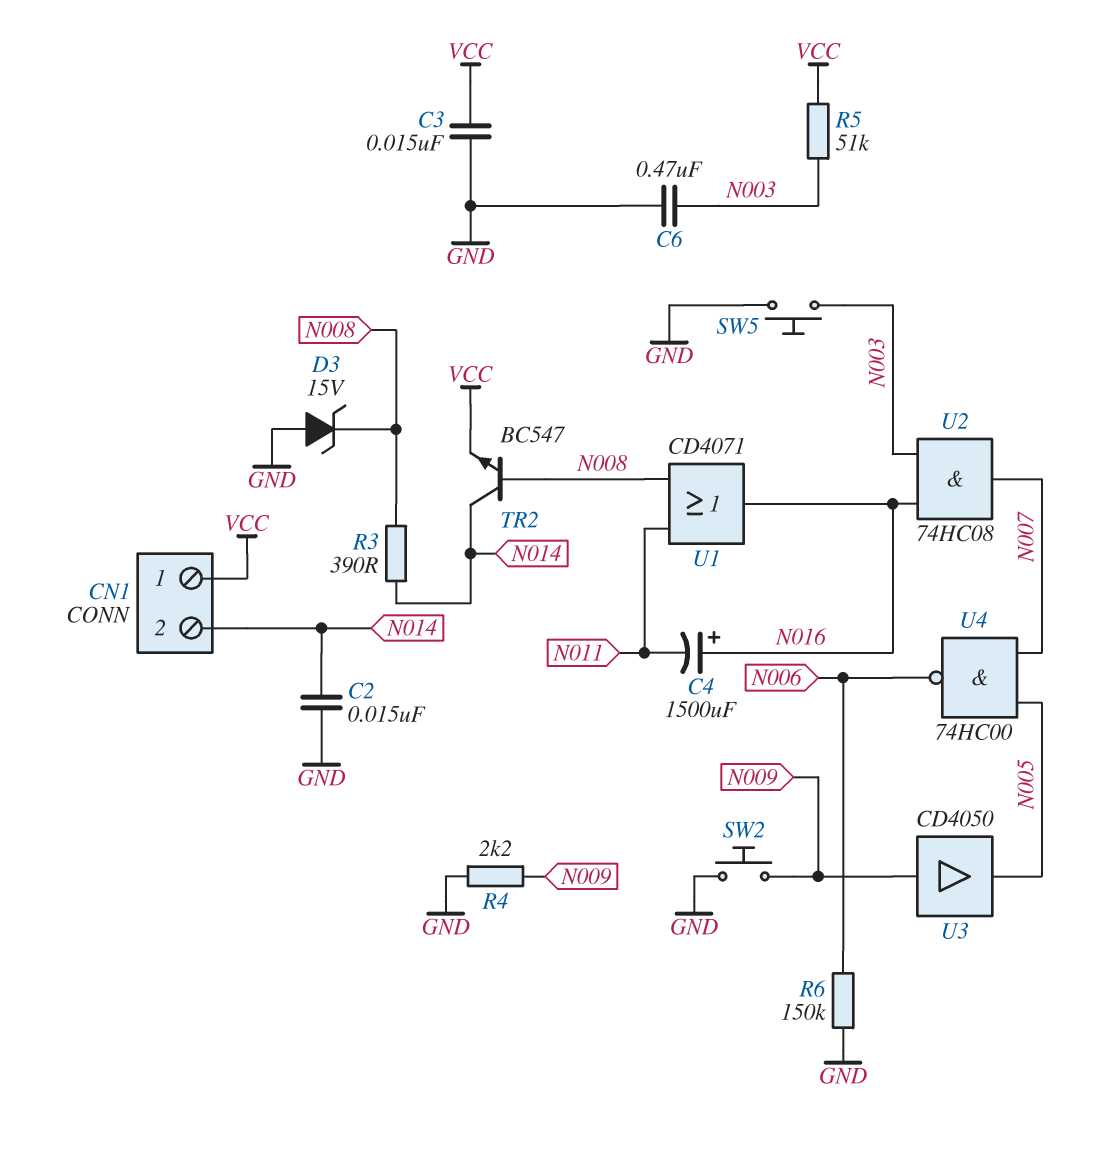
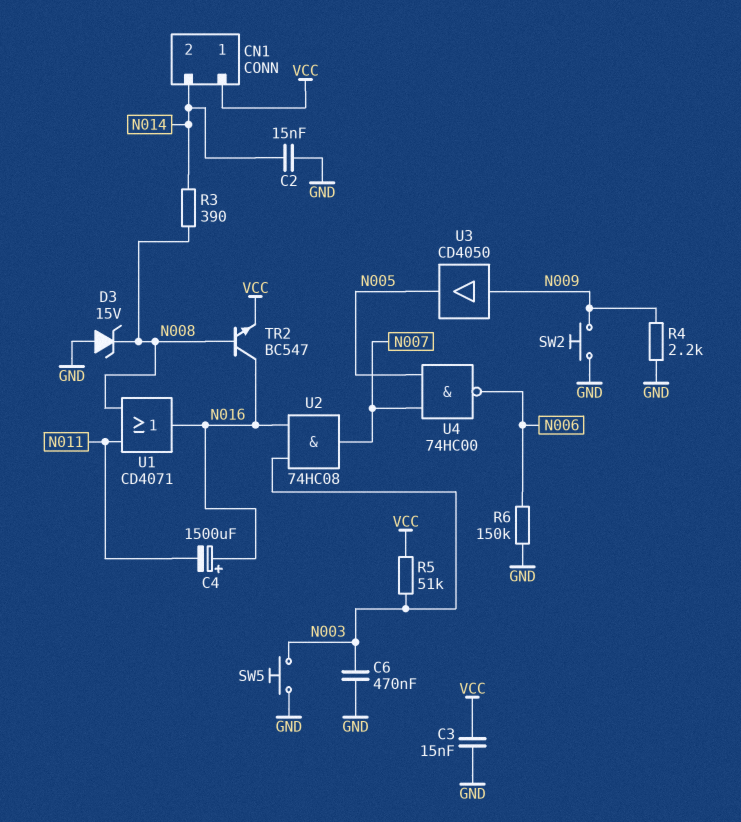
TR2: NPN BC547 (B N008, C N014, E VCC) -> NPN BC547 (B N008, C N016, E VCC)

